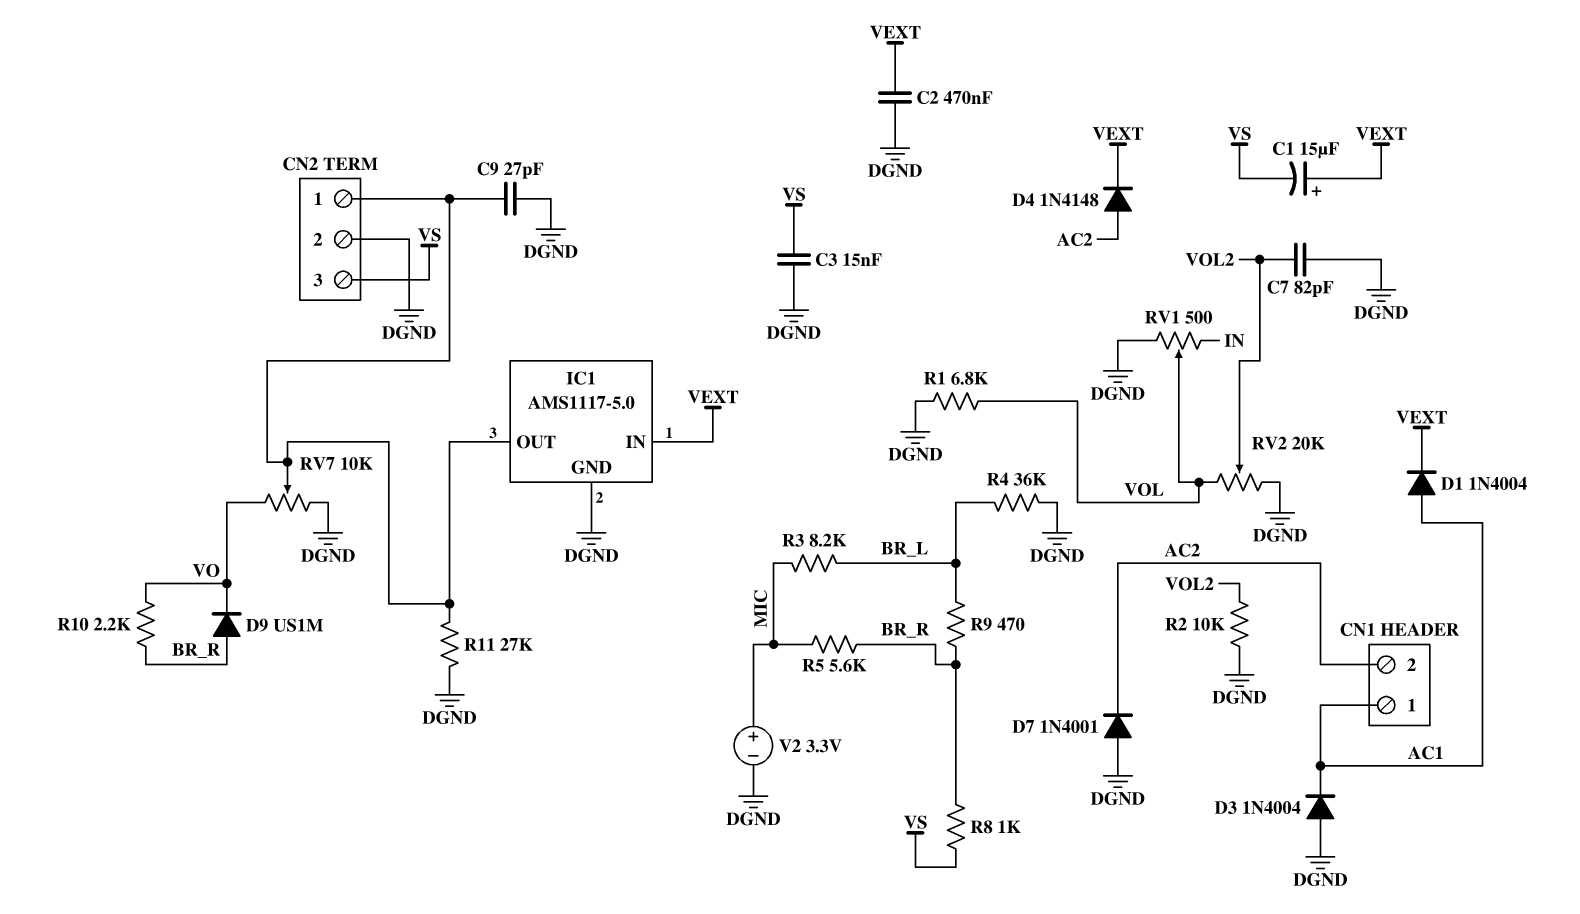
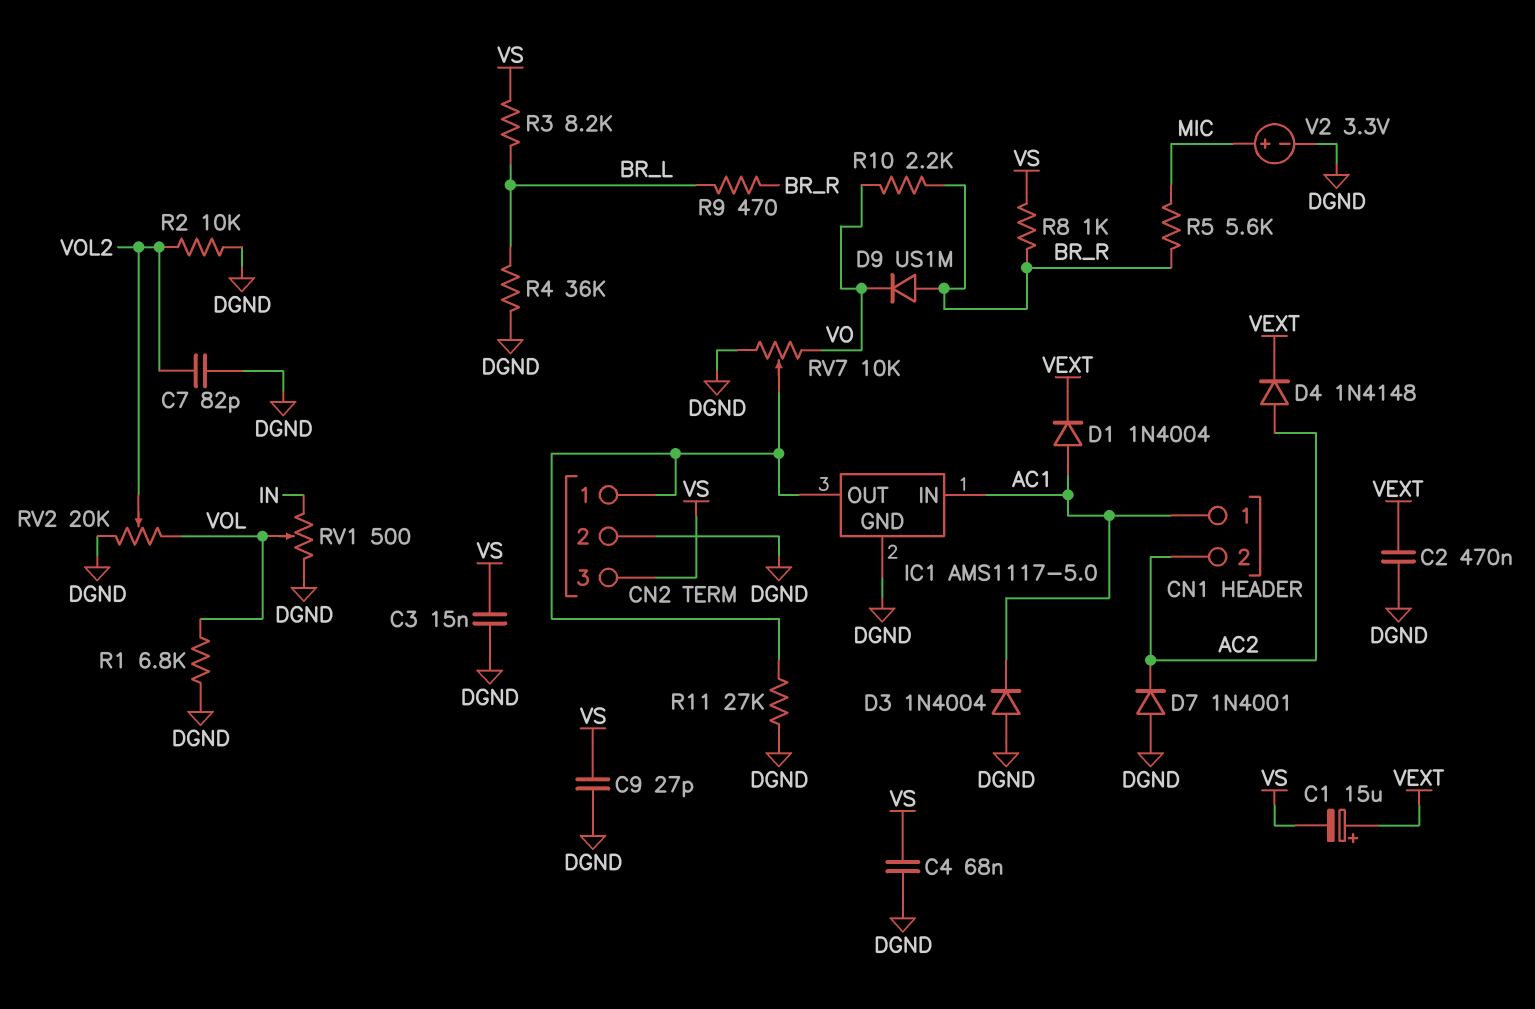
C4: none -> 68nF (DGND, VS)
C9: 27pF (CN2/1, DGND) -> 27pF (DGND, VS)
IC1 pin IN: VEXT -> AC1
R3: 8.2k (BR_L, MIC) -> 8.2k (BR_L, VS)

